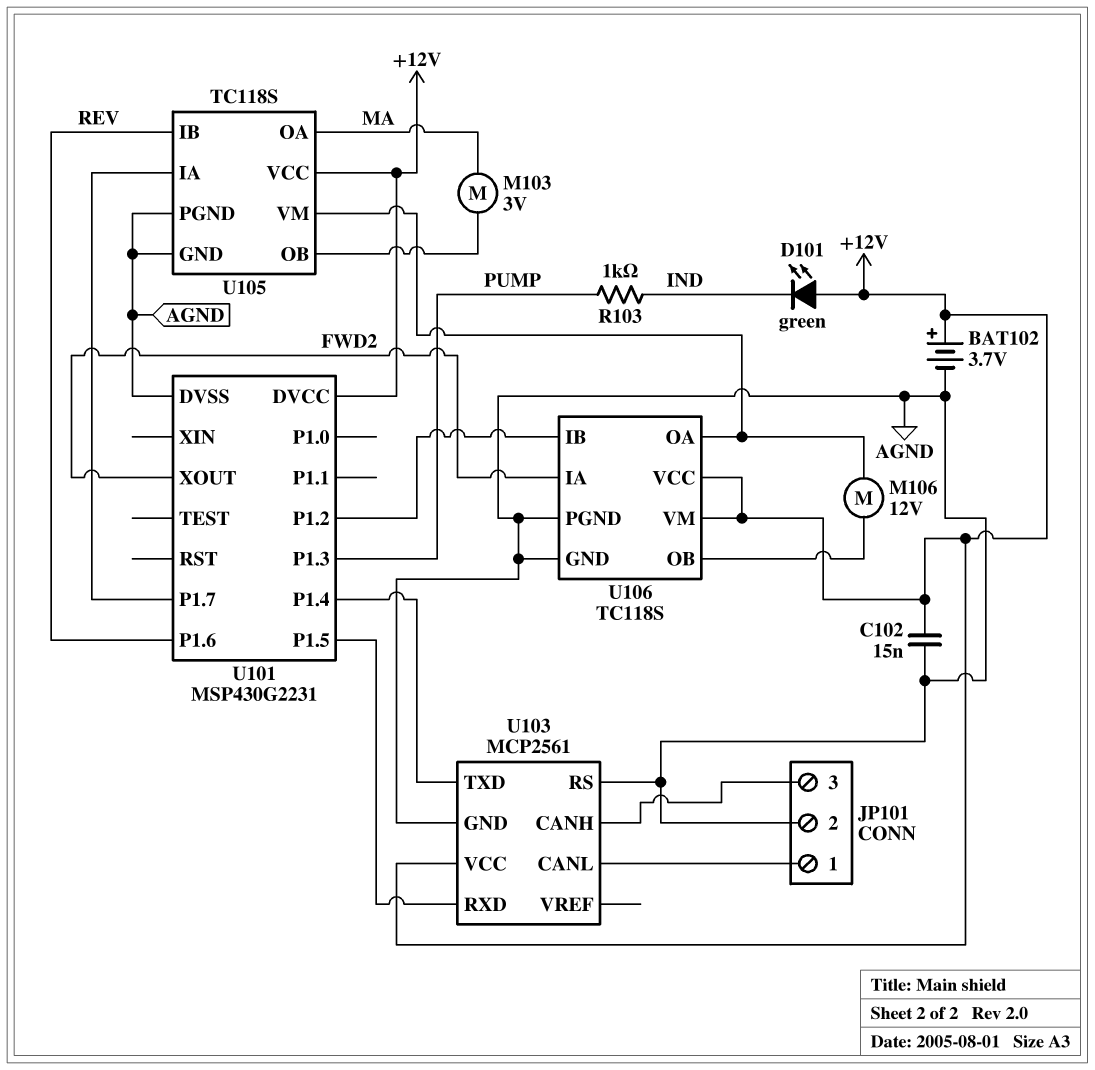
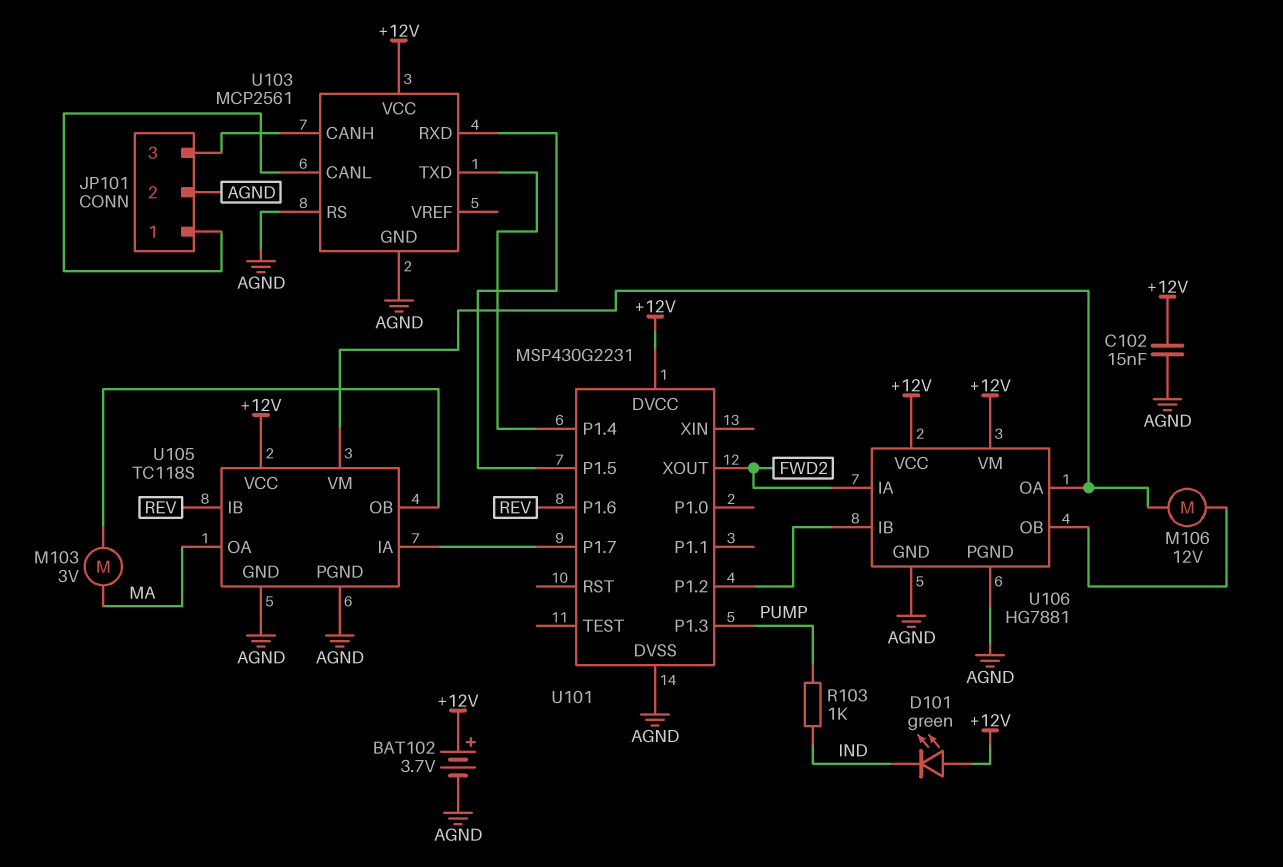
U106: TC118S -> HG7881

